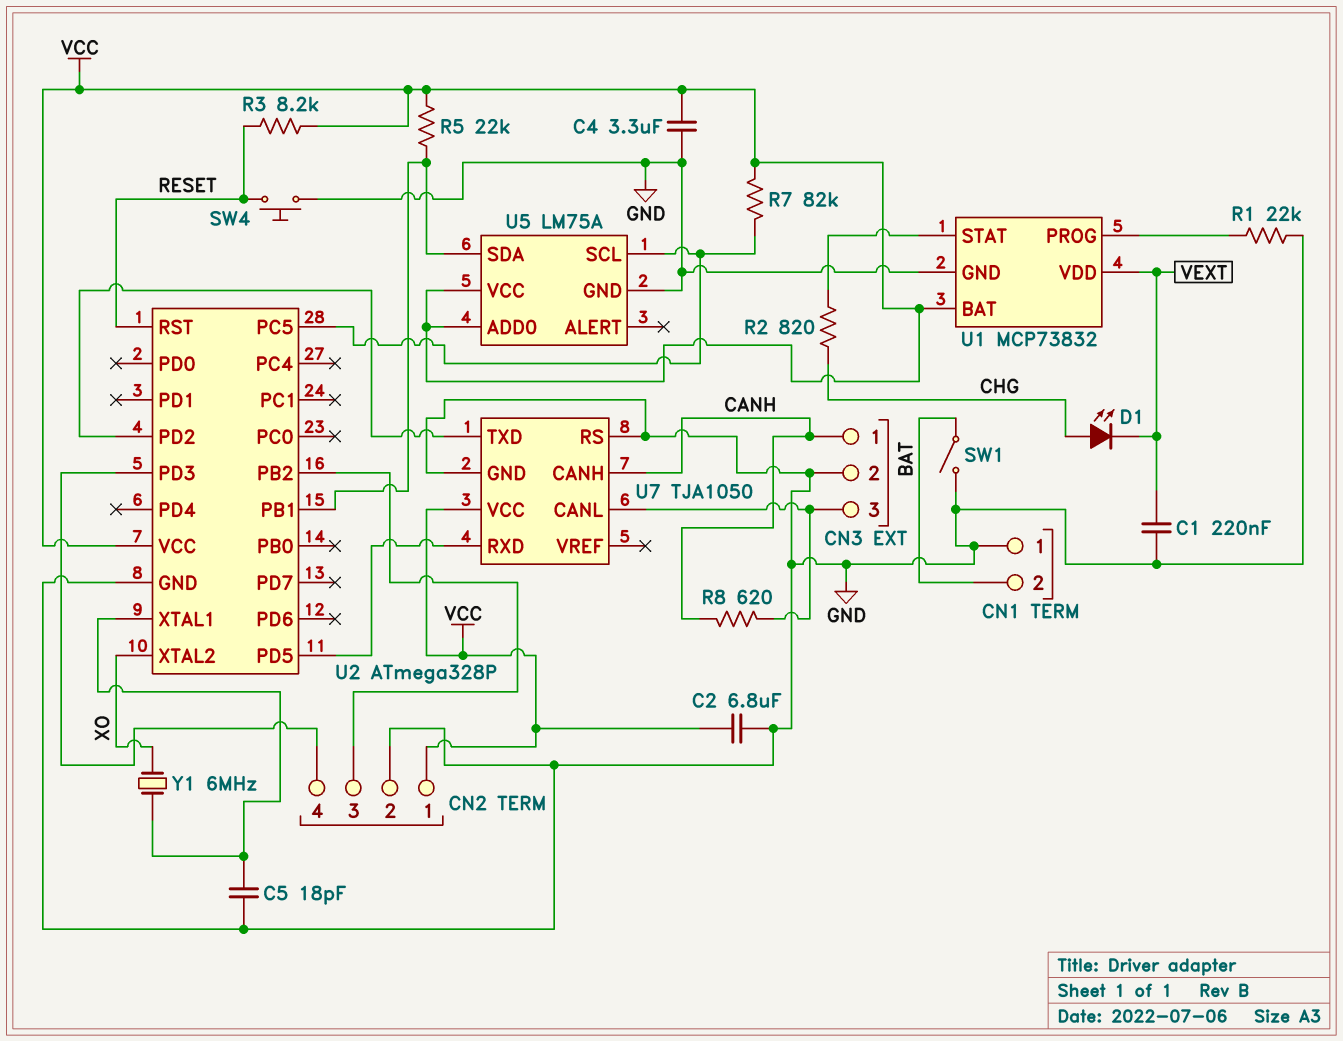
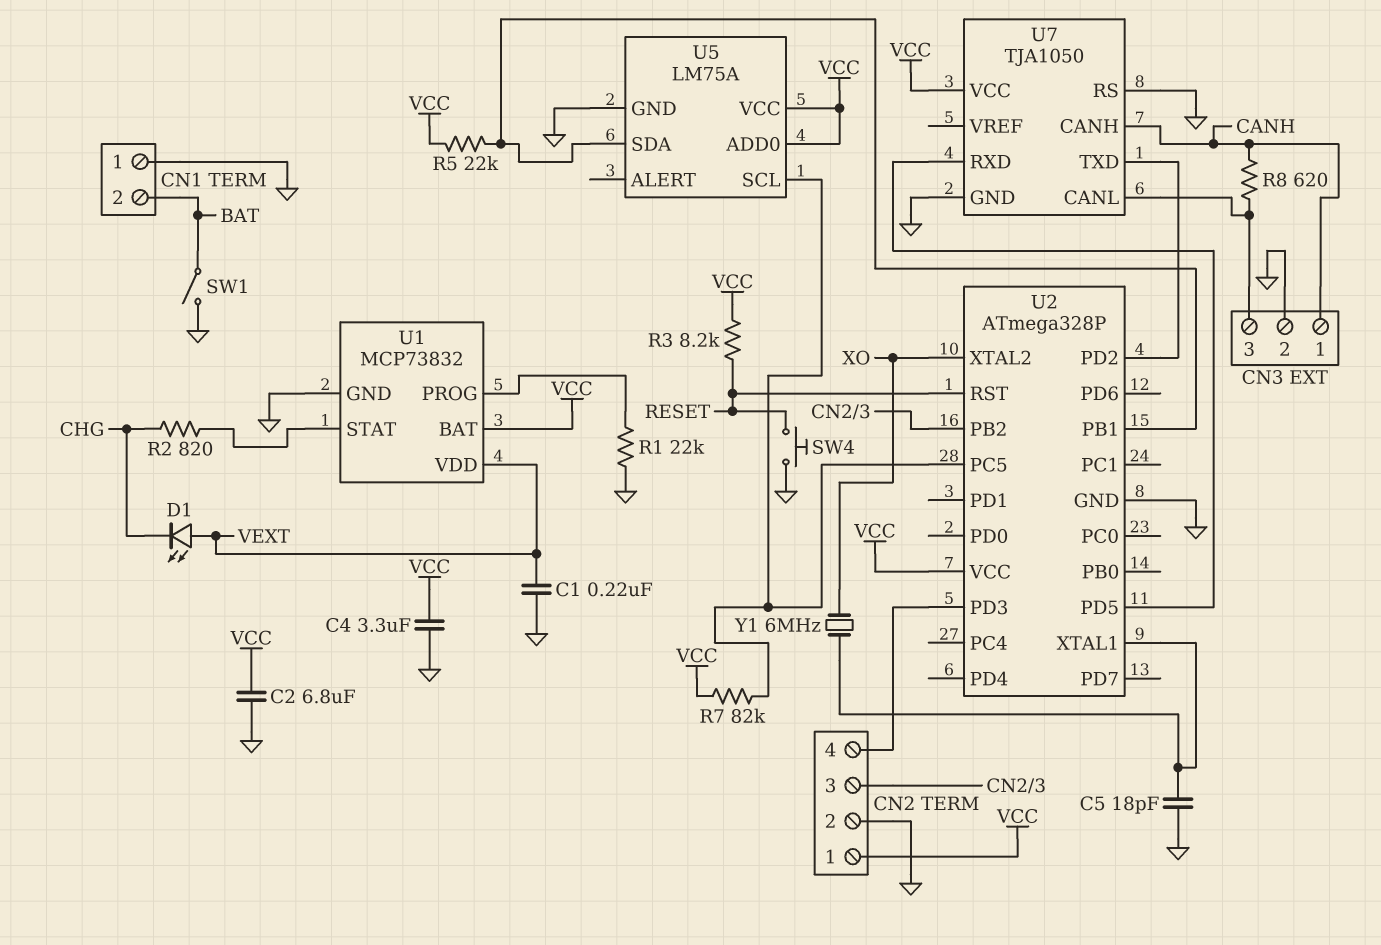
D1: LED (A CHG, K VEXT) -> LED (A VEXT, K CHG)

